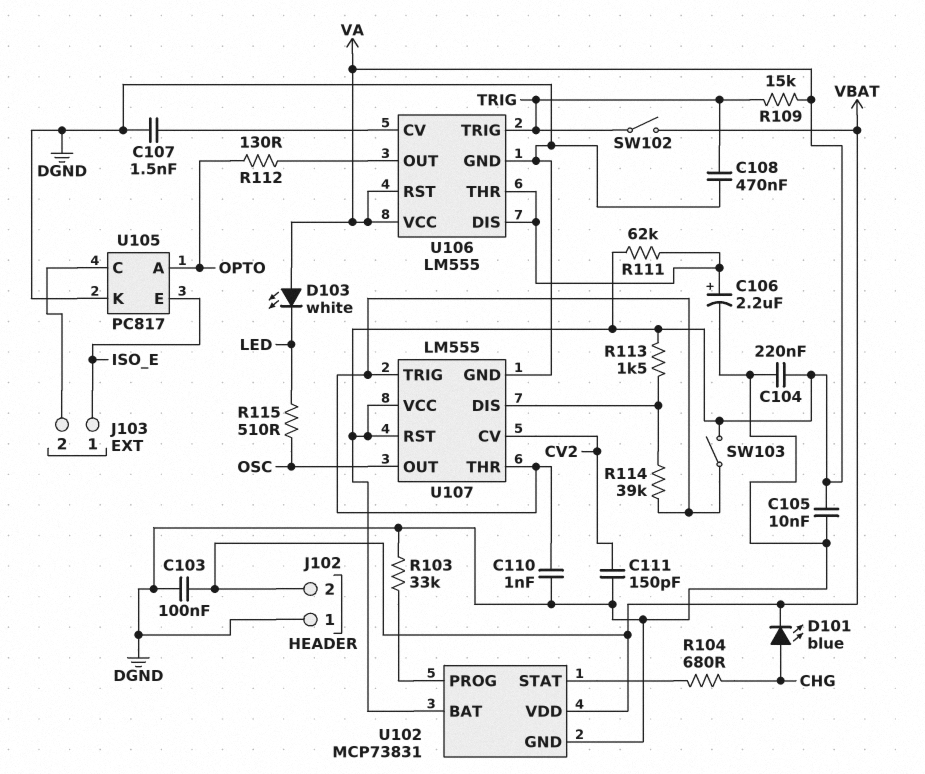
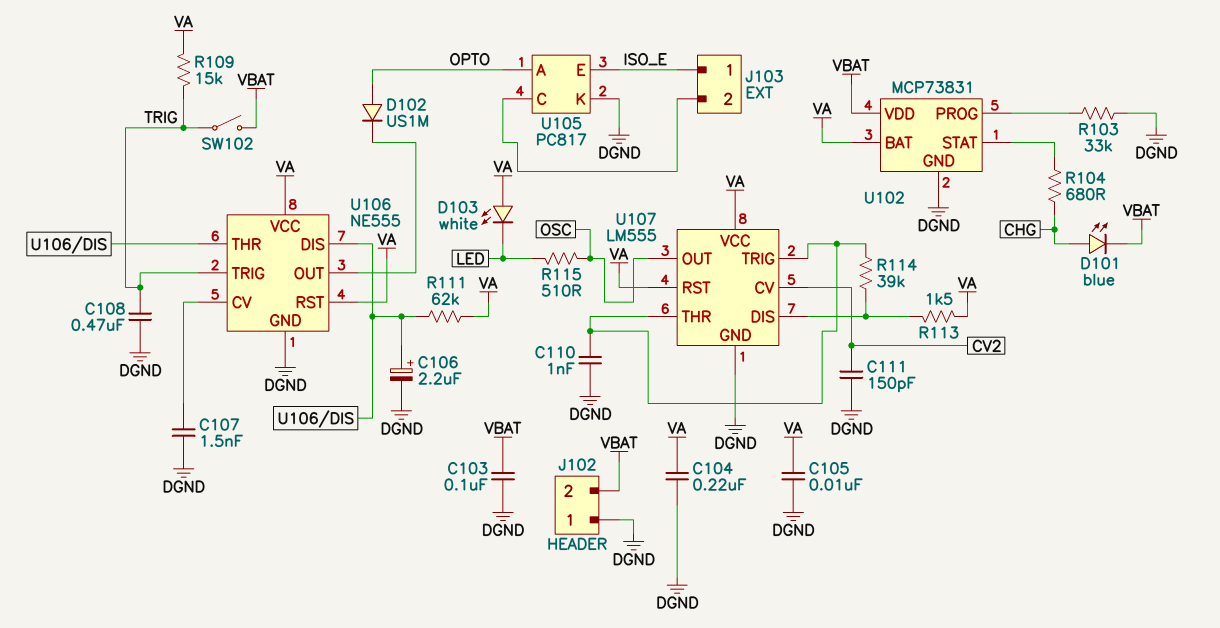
D102: none -> diode US1M (A OPTO, K U106/OUT)
R112: 130 (OPTO, U106/OUT) -> none
SW103: switch (U107/THR, VA) -> none
U106: LM555 -> NE555

